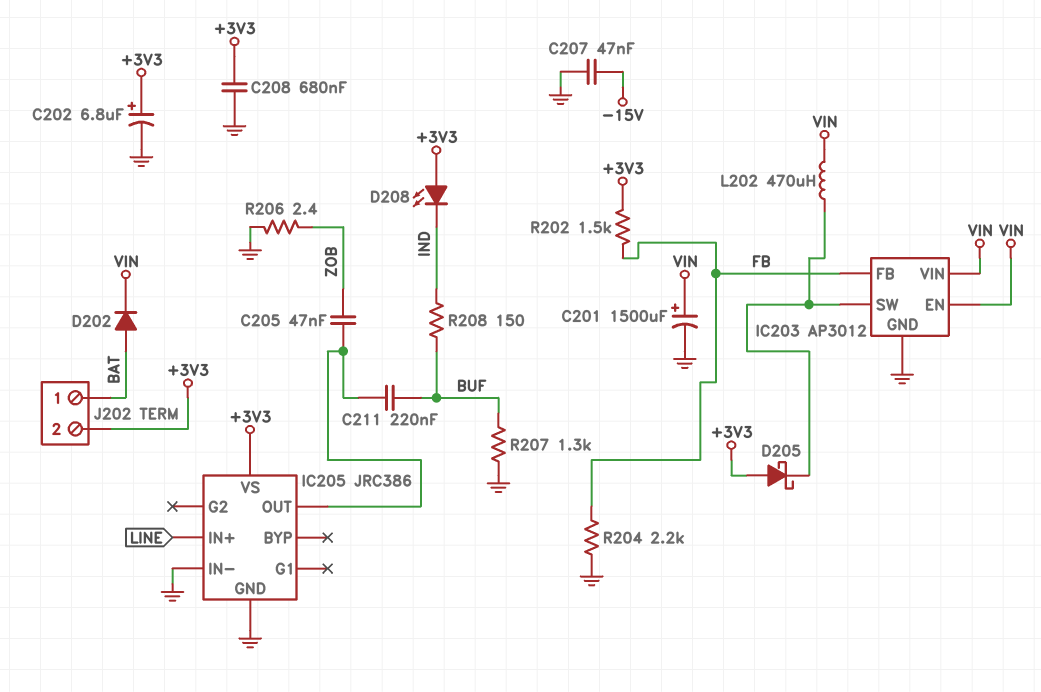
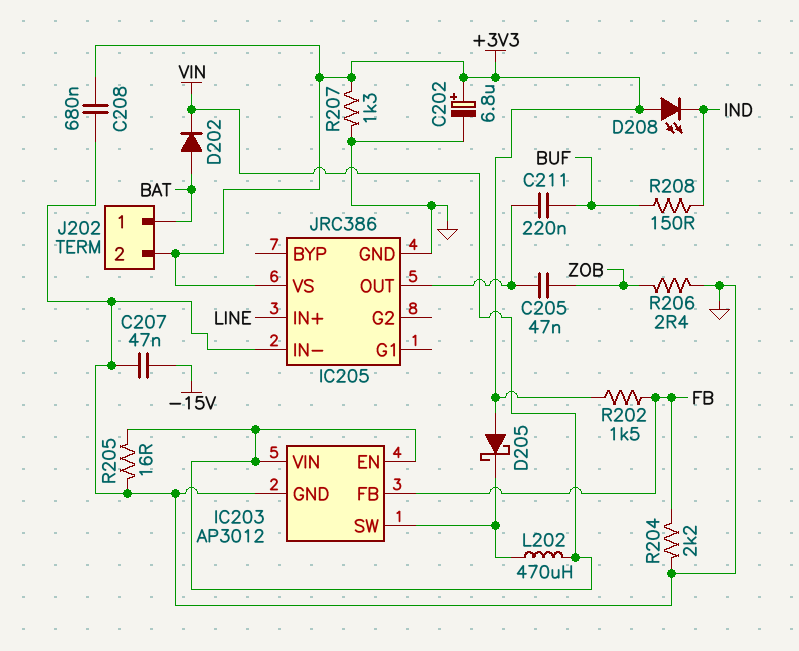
C201: 1500uF (plus VIN, minus GND) -> none
R205: none -> 16 (GND, VIN)
R207: 1.3k (BUF, GND) -> 1.3k (+3V3, GND)

